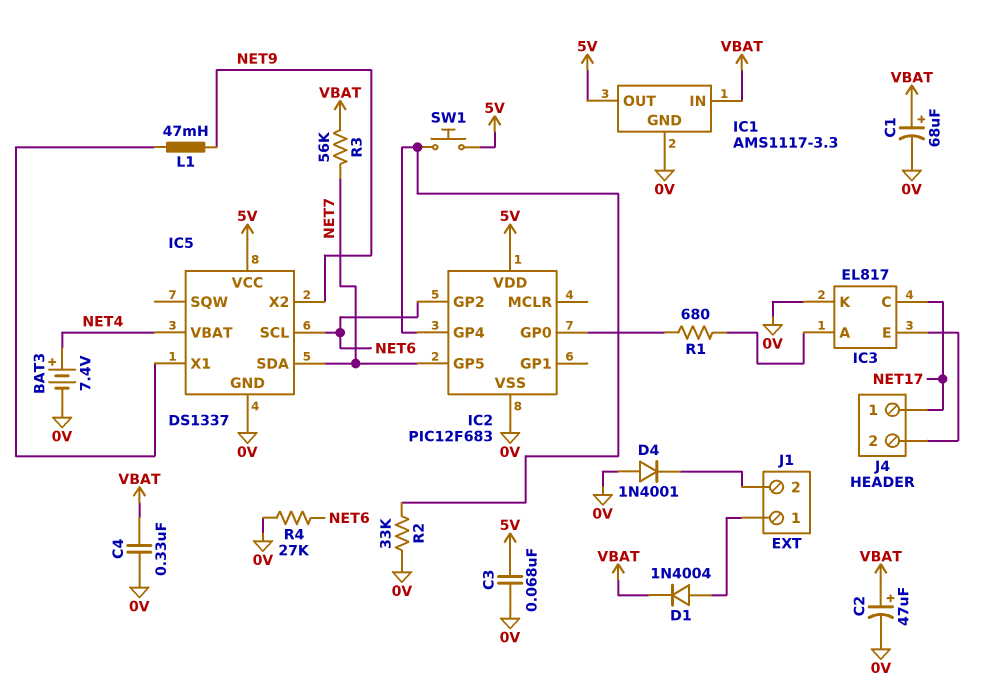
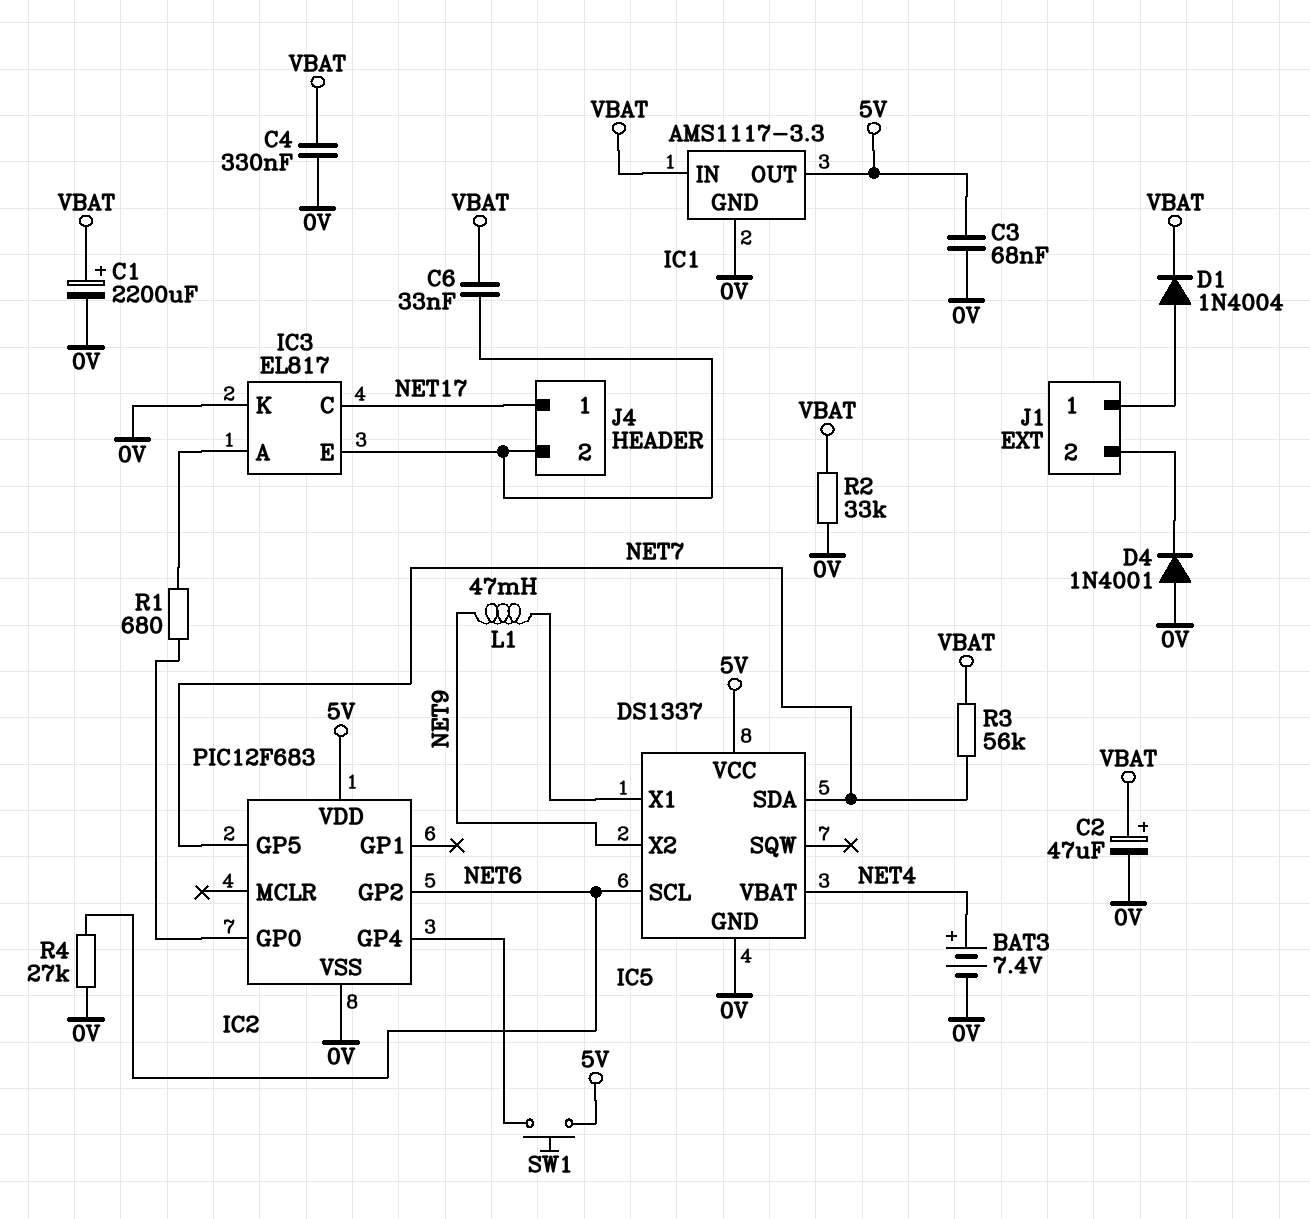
C1: 68uF (plus VBAT, minus 0V) -> 2200uF (plus VBAT, minus 0V)
C6: none -> 33nF (IC3/E, VBAT)
R2: 33k (0V, IC2/GP4) -> 33k (0V, VBAT)

